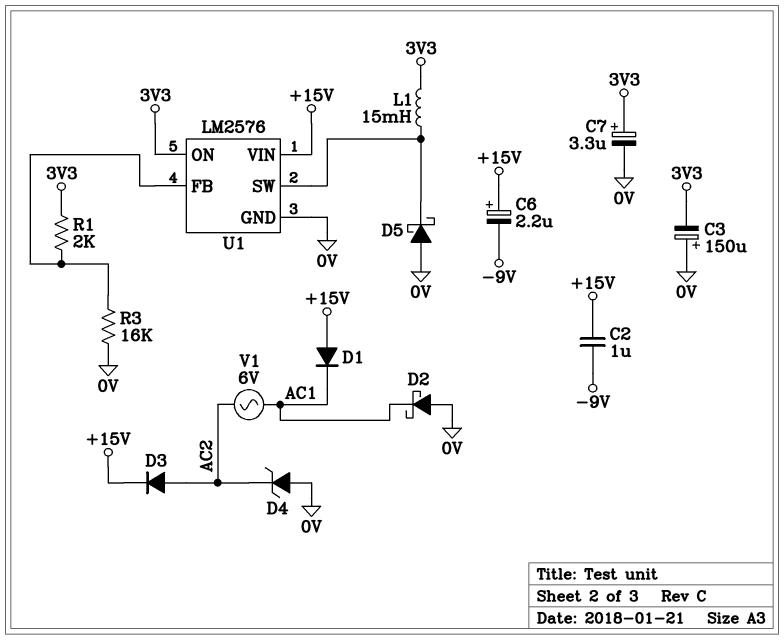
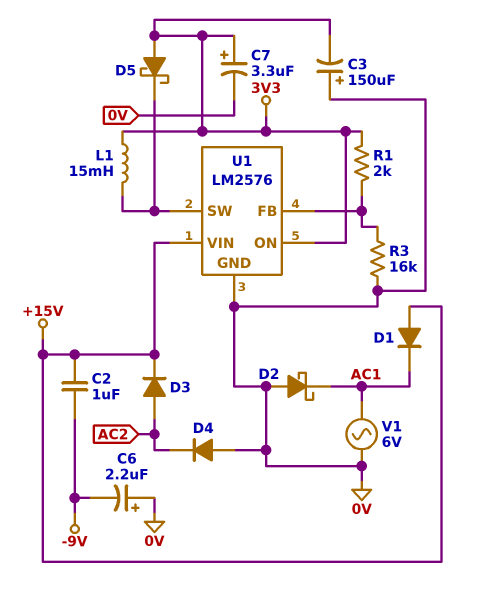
C6: 2.2uF (plus +15V, minus -9V) -> 2.2uF (plus 0V, minus -9V)
D4: zener (A 0V, K AC2) -> diode (A 0V, K AC2)
D5: schottky (A 0V, K U1/SW) -> schottky (A 3V3, K U1/SW)
V1: AC 6V (AC1, AC2) -> AC 6V (0V, AC1)

